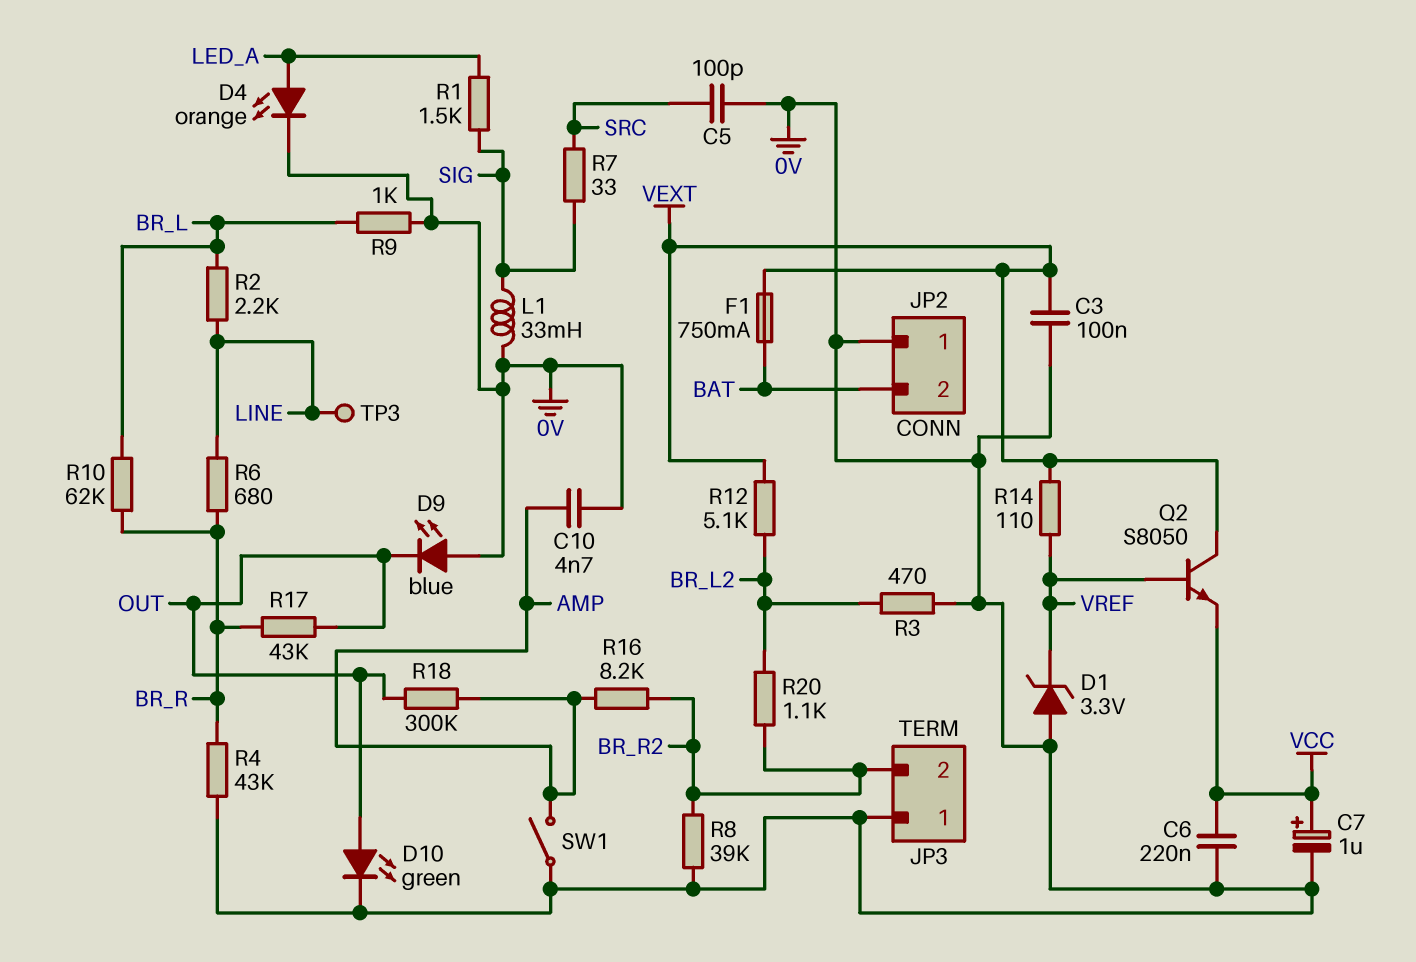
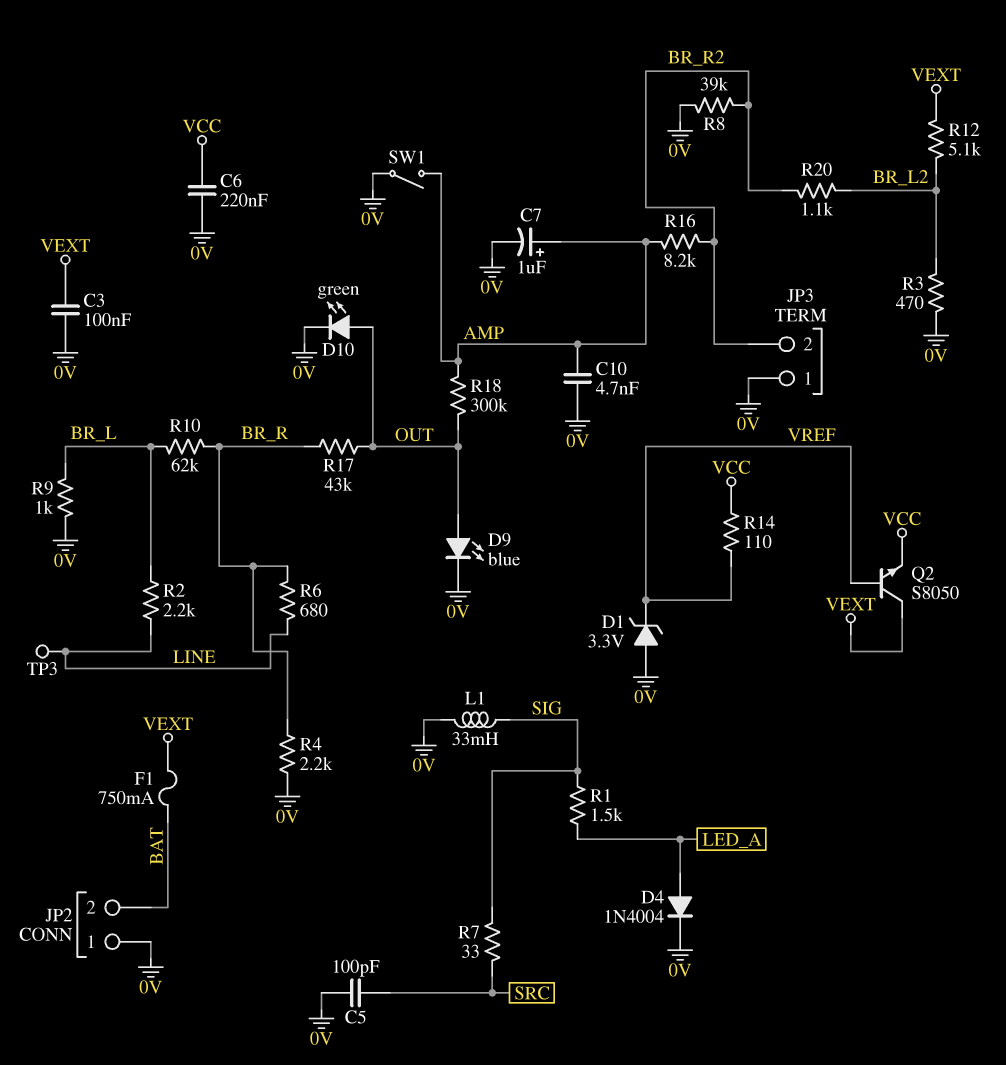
C7: 1uF (plus VCC, minus 0V) -> 1uF (plus AMP, minus 0V)
D4: LED orange (A LED_A, K 0V) -> diode 1N4004 (A LED_A, K 0V)
D9: LED blue (A 0V, K OUT) -> LED blue (A OUT, K 0V)
R4: 43k (0V, BR_R) -> 2.2k (0V, BR_R)
R14: 110 (VEXT, VREF) -> 110 (VCC, VREF)

